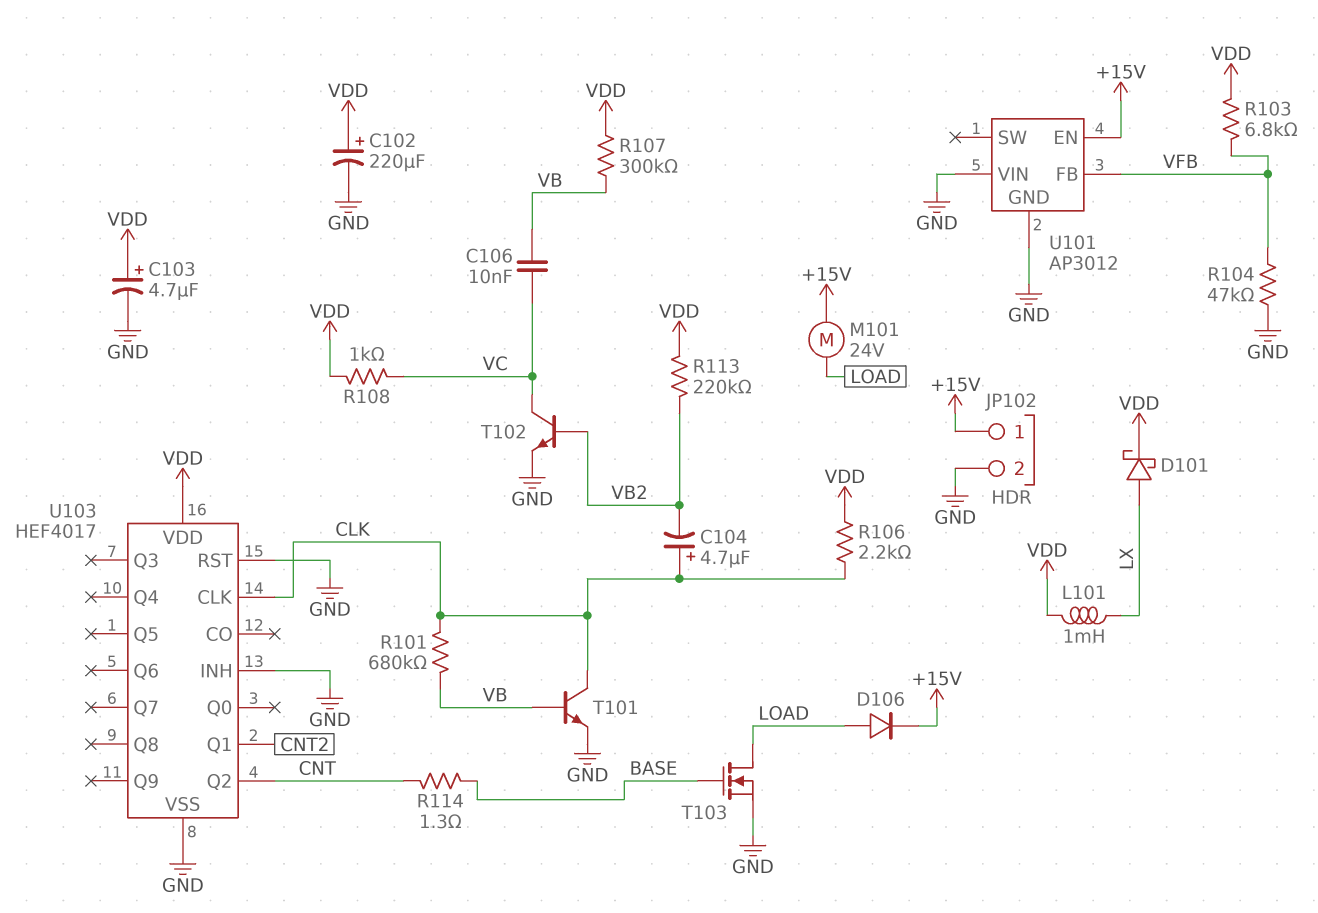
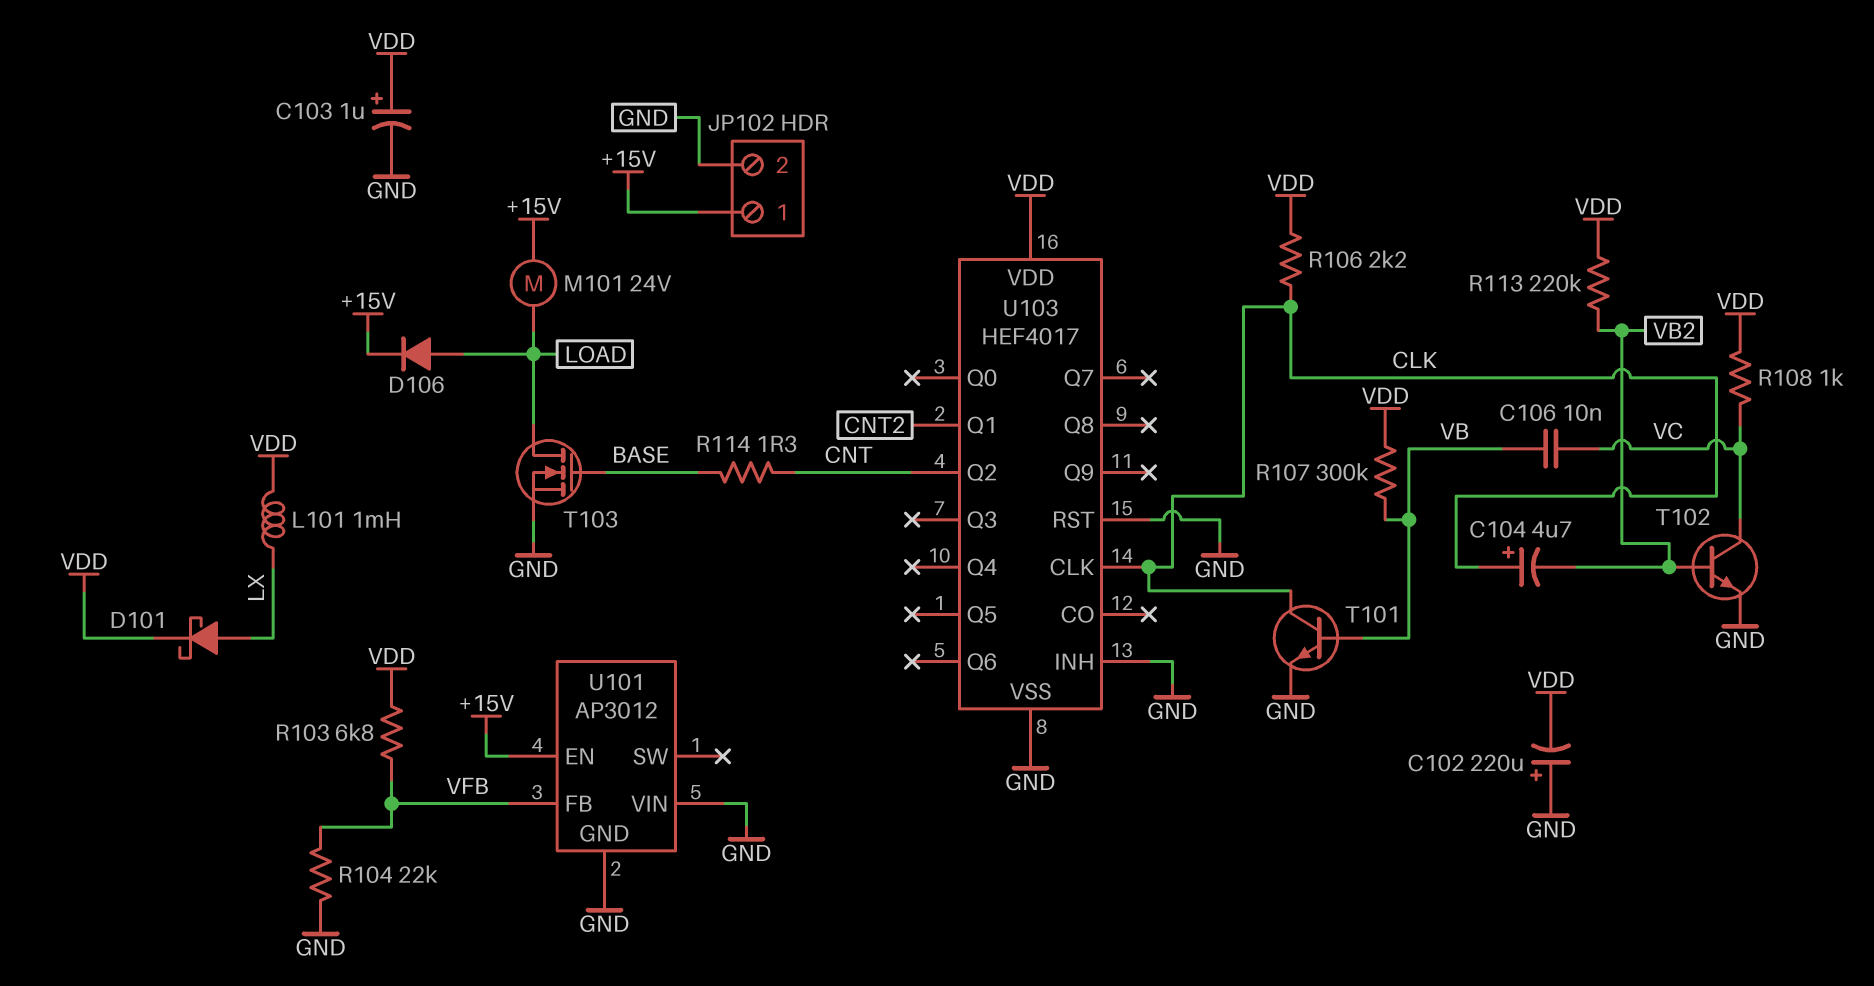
C102: 220uF (plus VDD, minus GND) -> 220uF (plus GND, minus VDD)
C103: 4.7uF (plus VDD, minus GND) -> 1uF (plus VDD, minus GND)
R101: 680k (CLK, VB) -> none
R104: 47k (GND, VFB) -> 22k (GND, VFB)

